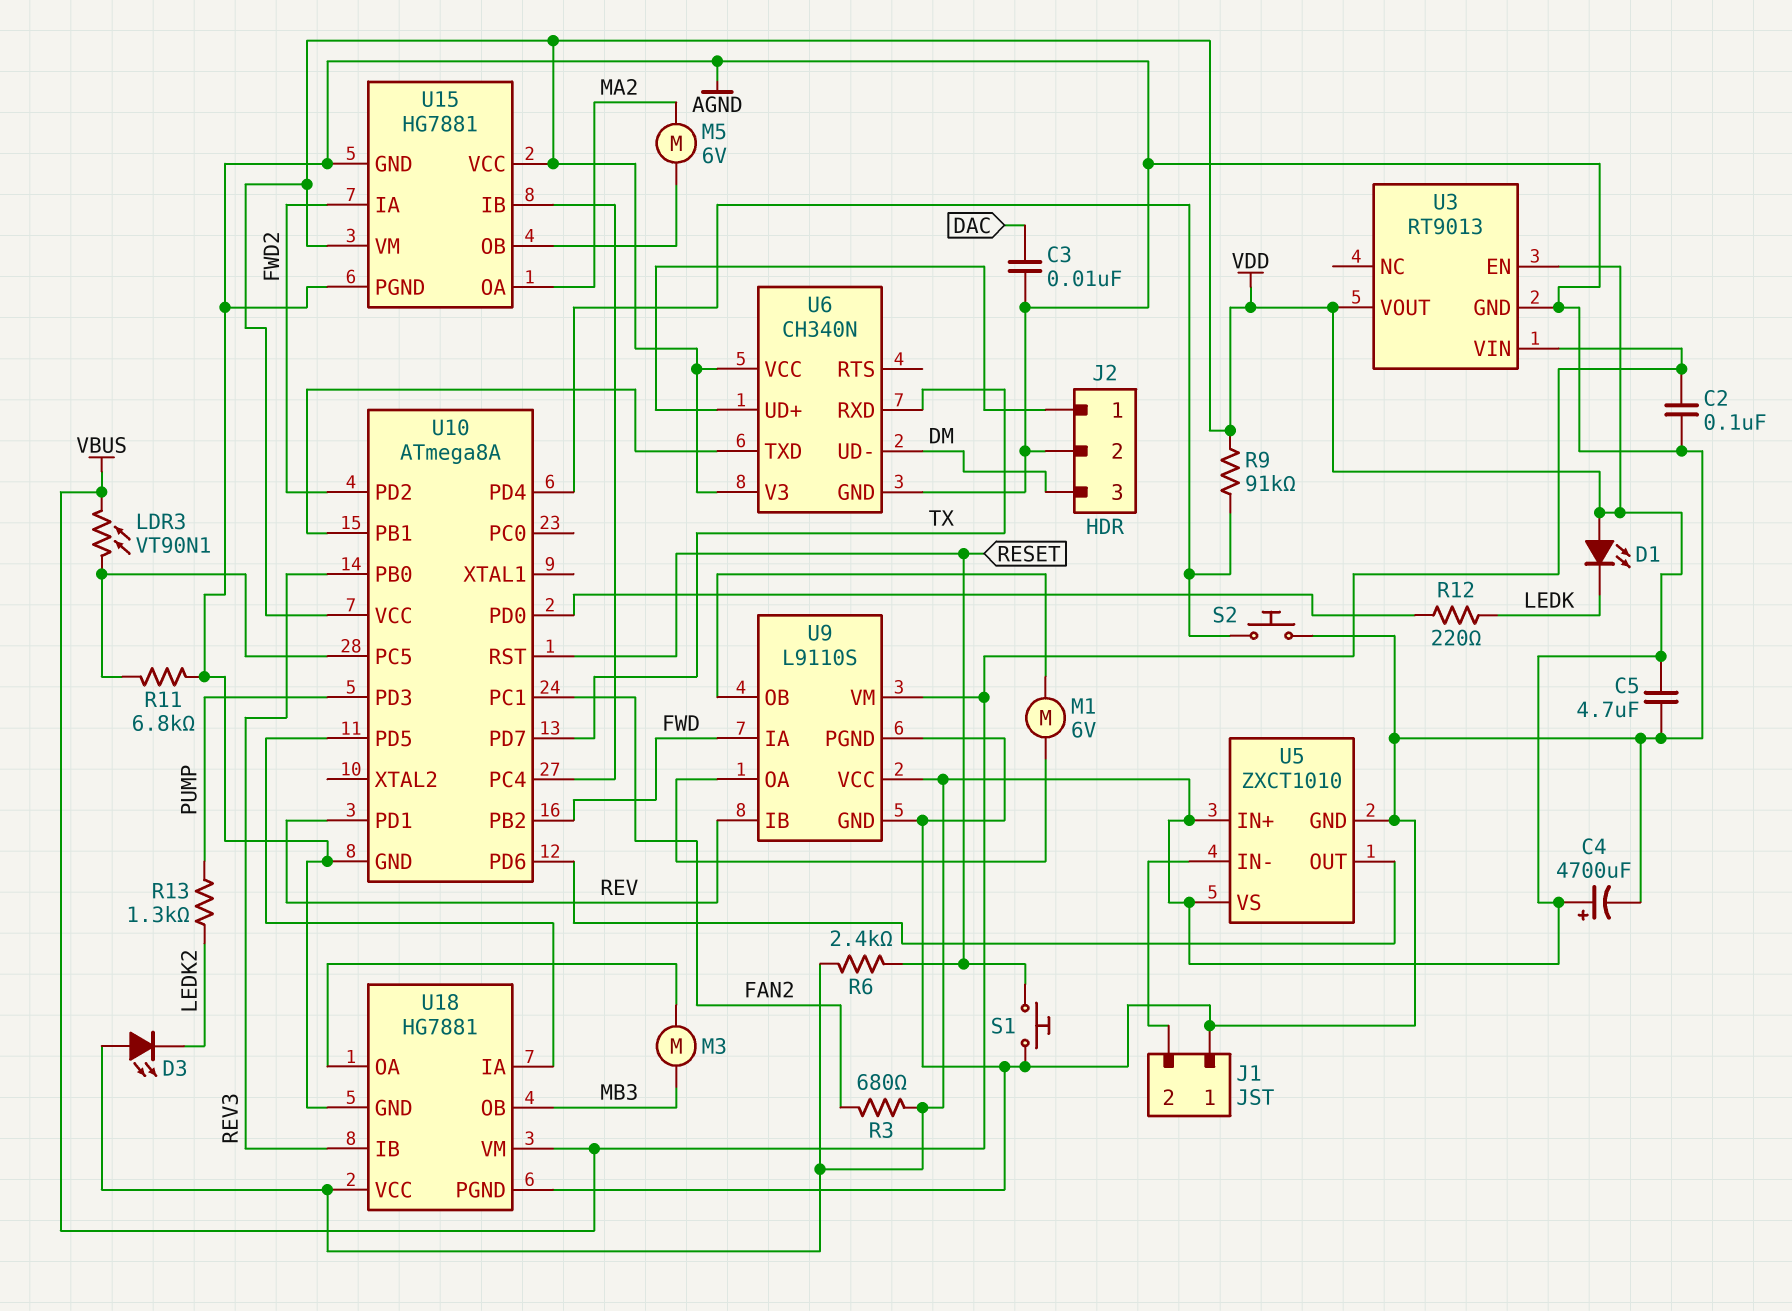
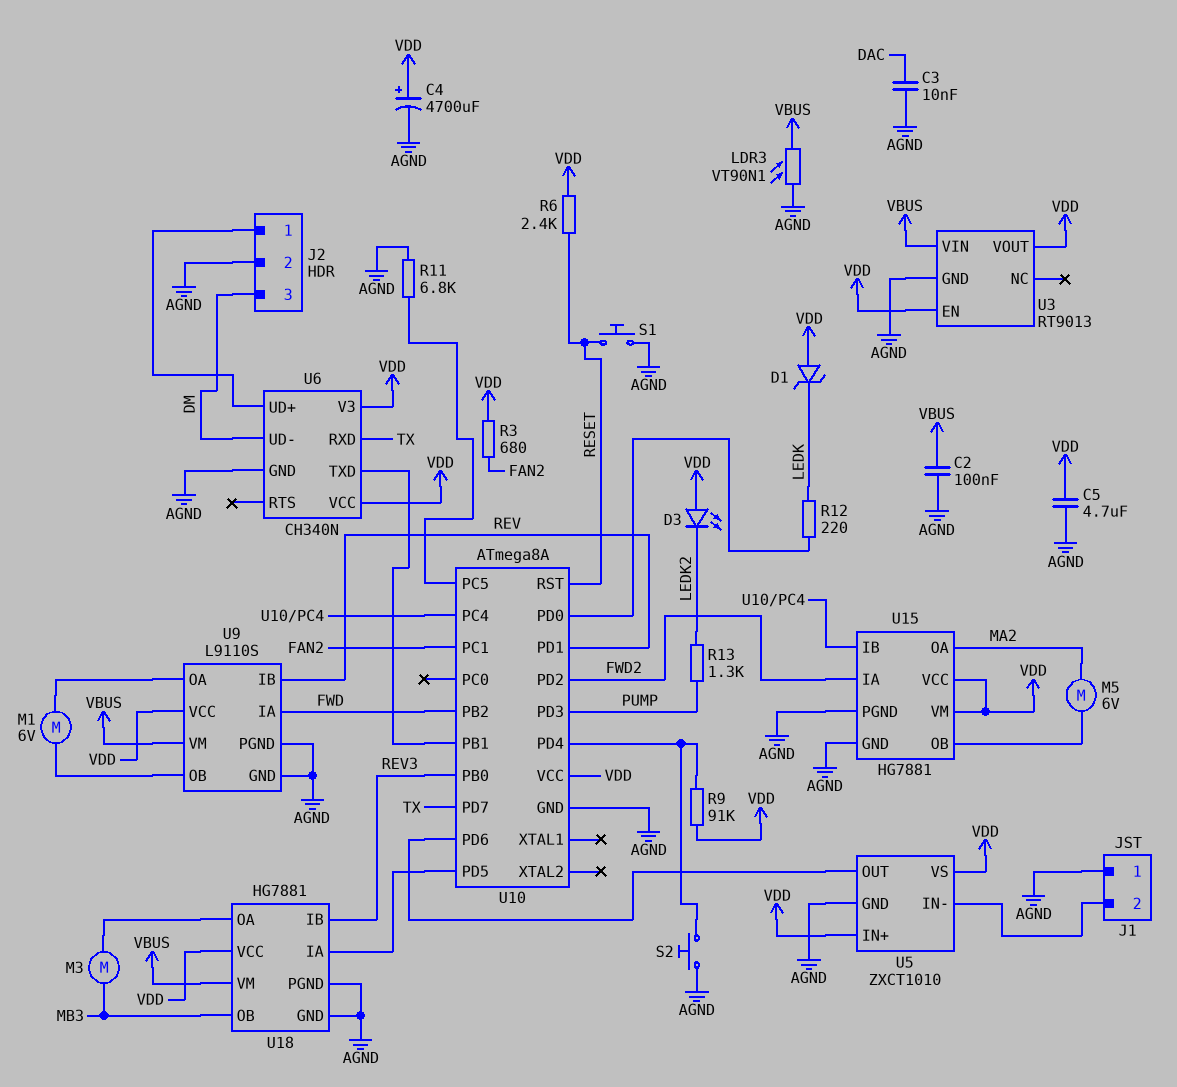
D1: LED (A VDD, K LEDK) -> zener (A VDD, K LEDK)
LDR3: VT90N1 (U10/PC5, VBUS) -> VT90N1 (AGND, VBUS)

